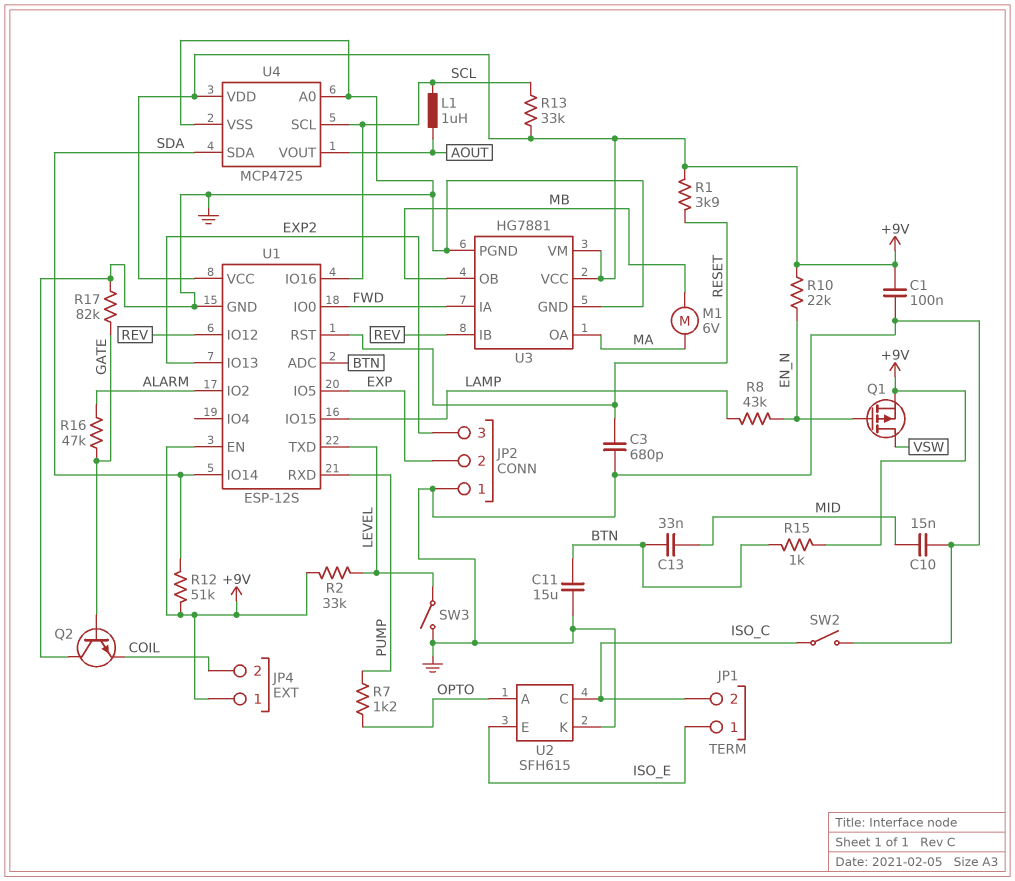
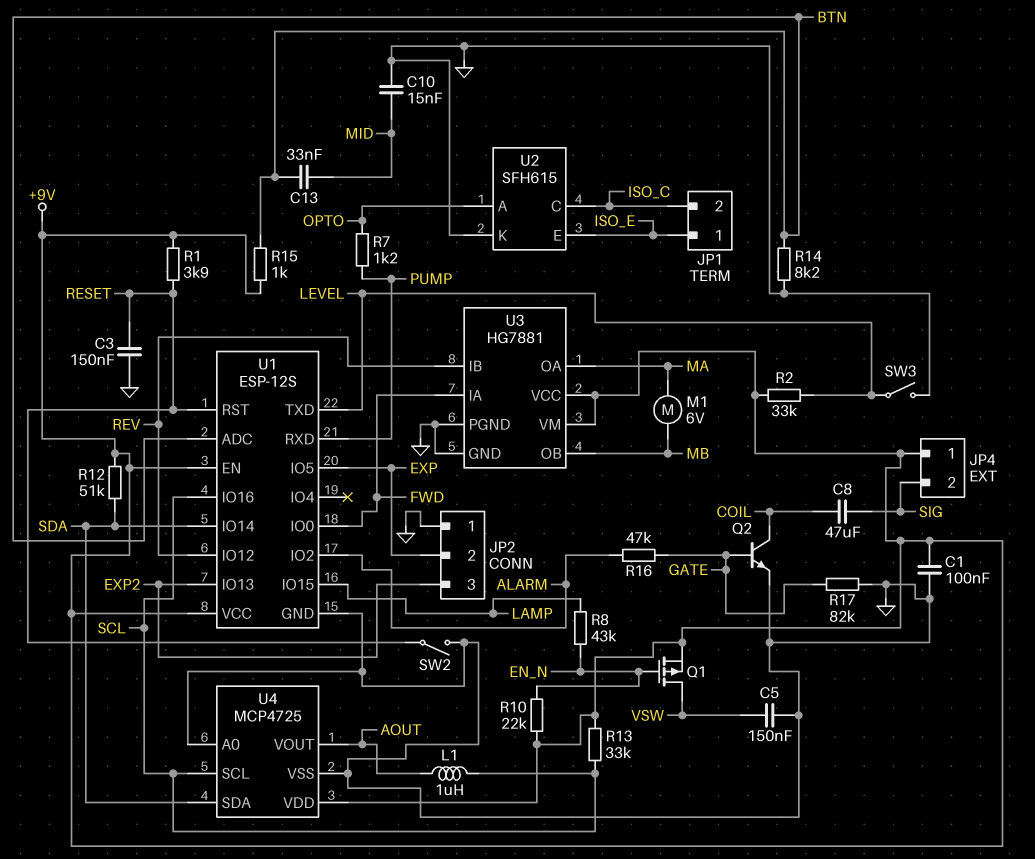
C3: 680pF (GND, RESET) -> 150nF (GND, RESET)
C5: none -> 150nF (GND, VSW)
C8: none -> 47uF (COIL, SIG)
C11: 15uF (BTN, GND) -> none
JP4 pin 2: COIL -> SIG
Q2: NPN (B GATE, C GND, E COIL) -> NPN (B GATE, C COIL, E GND)
R14: none -> 8.2k (BTN, GND)
SW2: switch (GND, ISO_C) -> switch (GND, RESET)

